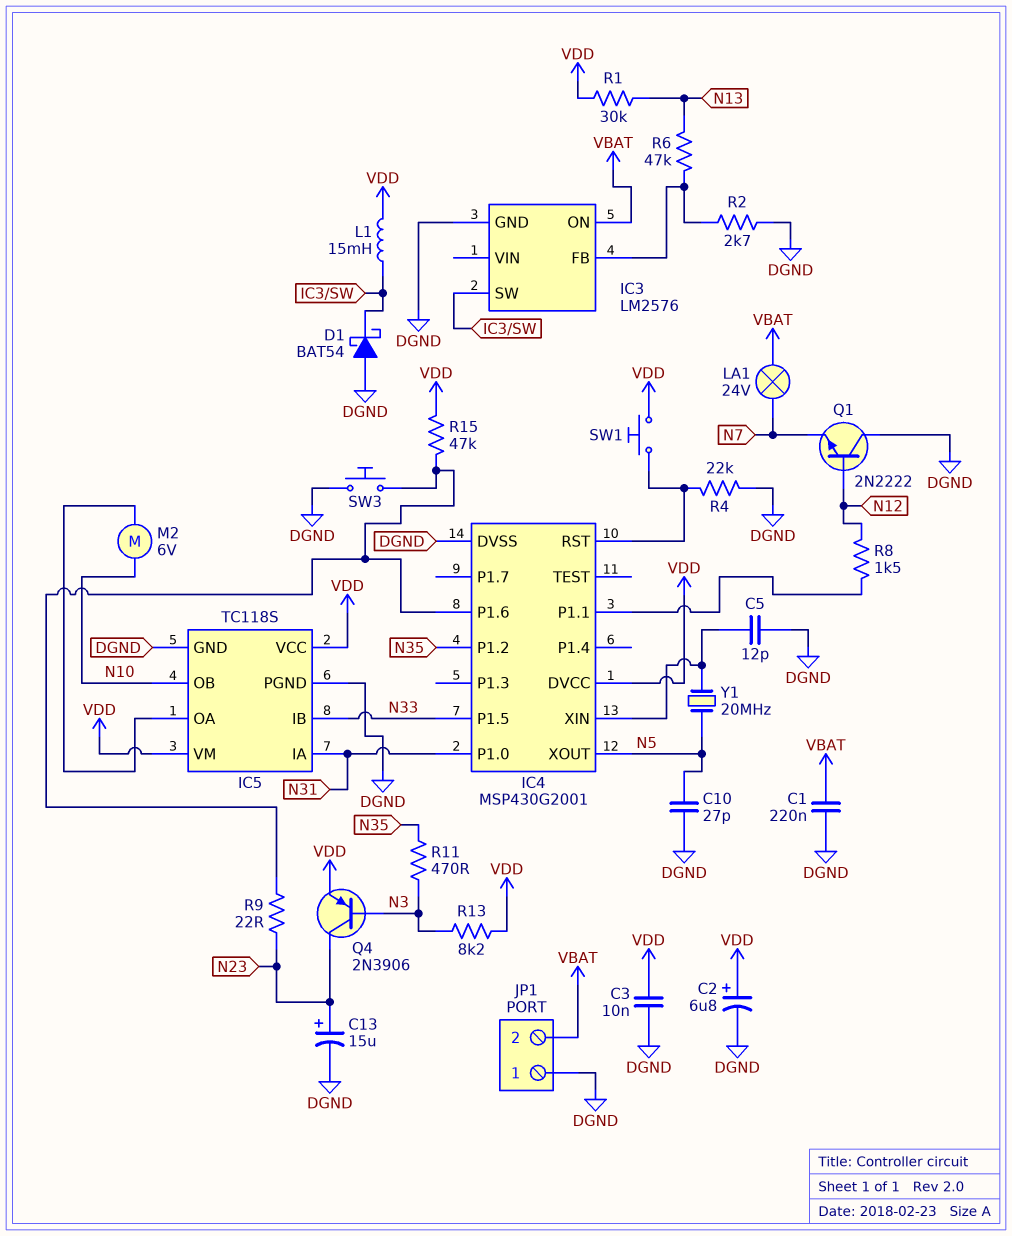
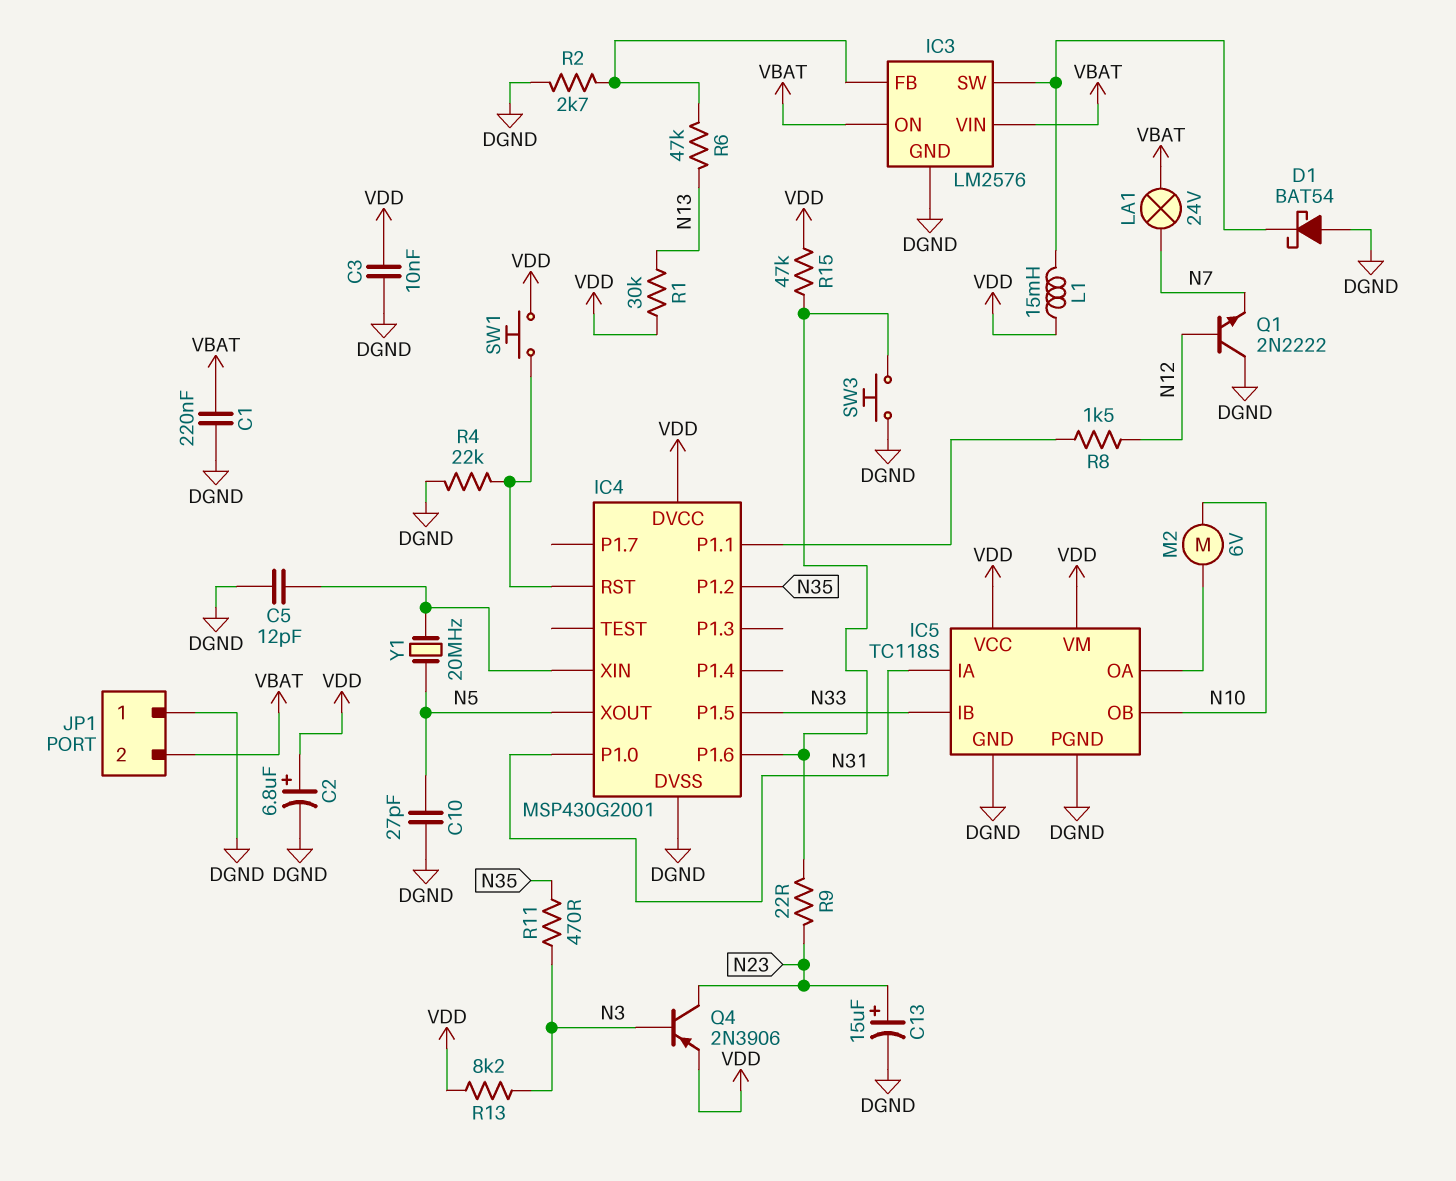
IC3 pin VIN: none -> VBAT

